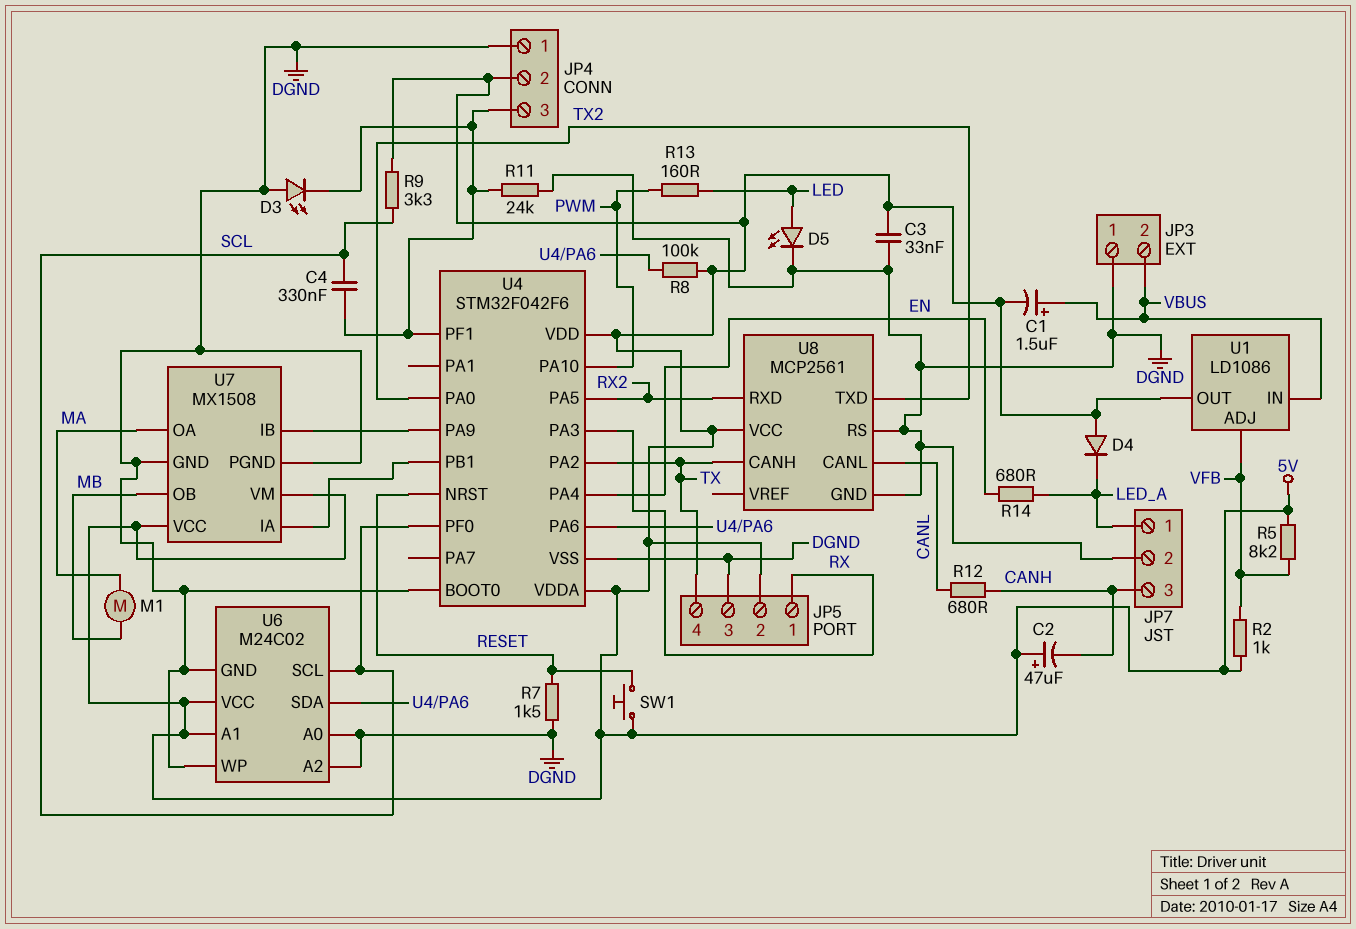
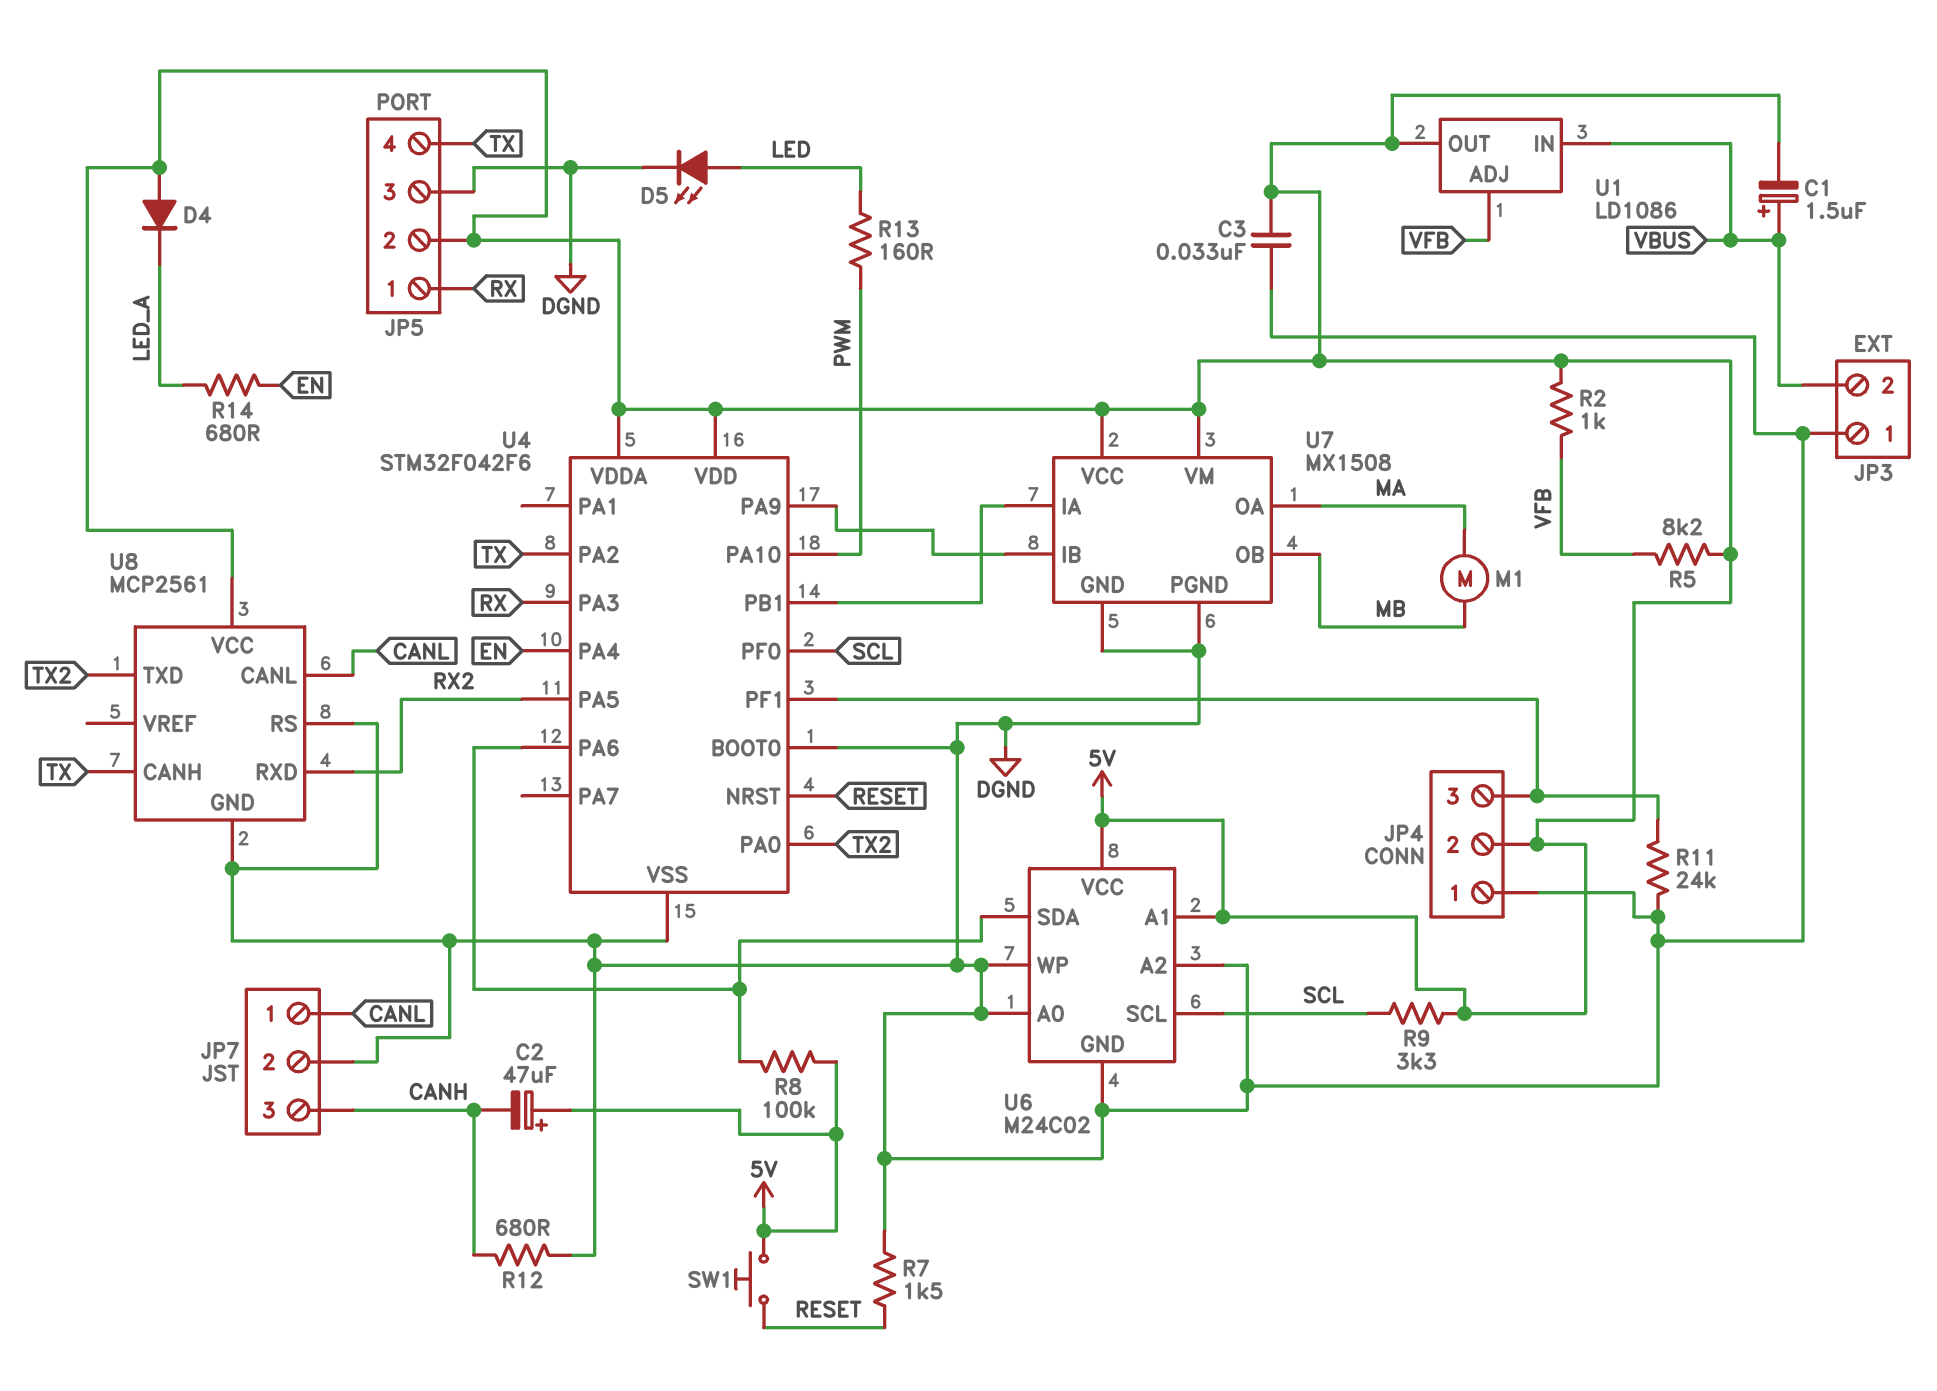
C4: 330nF (JP4/3, SCL) -> none
D3: LED (A DGND, K JP4/3) -> none
JP7 pin 1: LED_A -> CANL
R12: 680 (CANH, CANL) -> 680 (CANH, DGND)

